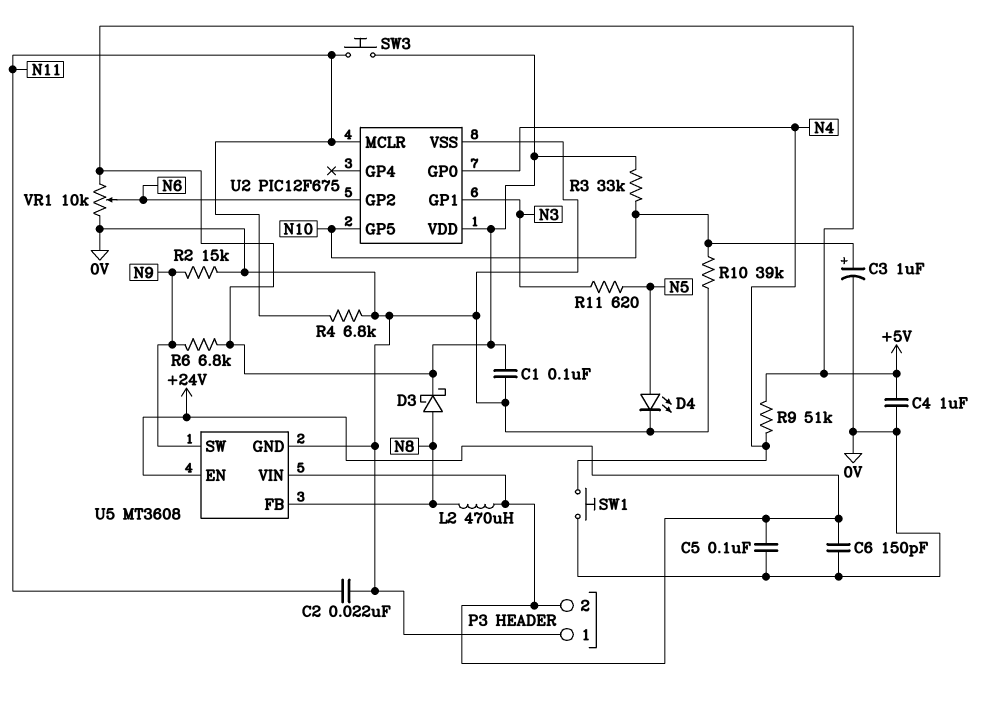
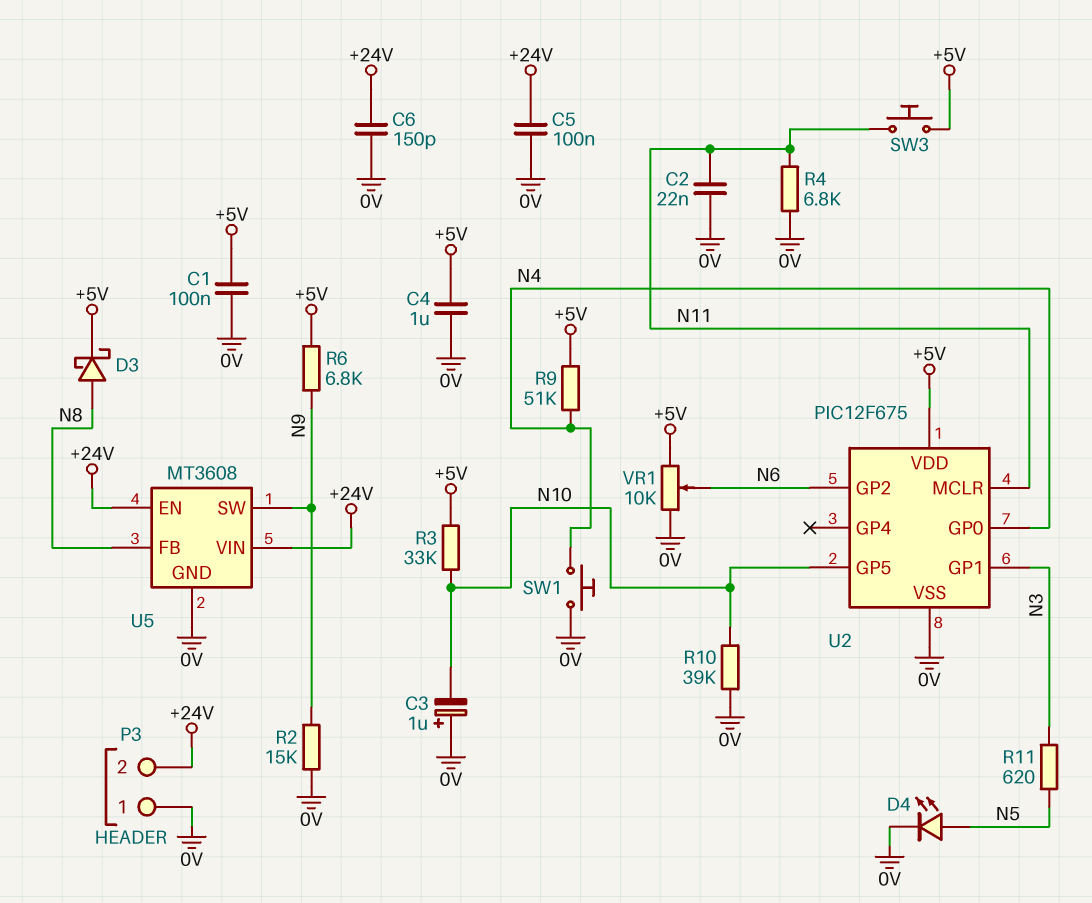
C3: 1uF (plus N10, minus 0V) -> 1uF (plus 0V, minus N10)
L2: 470uH (+24V, N8) -> none

